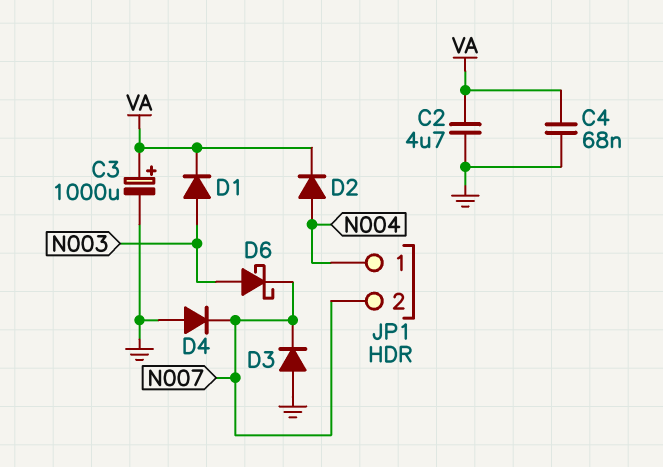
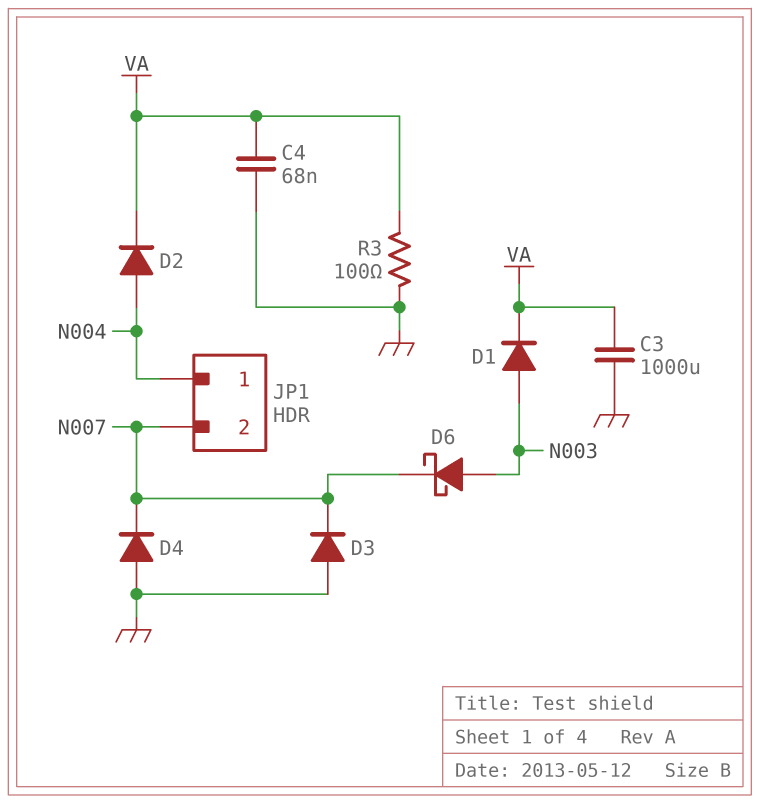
C2: 4.7uF (GND, VA) -> none
C3: 1000uF (plus VA, minus GND) -> 1000uF (GND, VA)
R3: none -> 100 (GND, VA)

